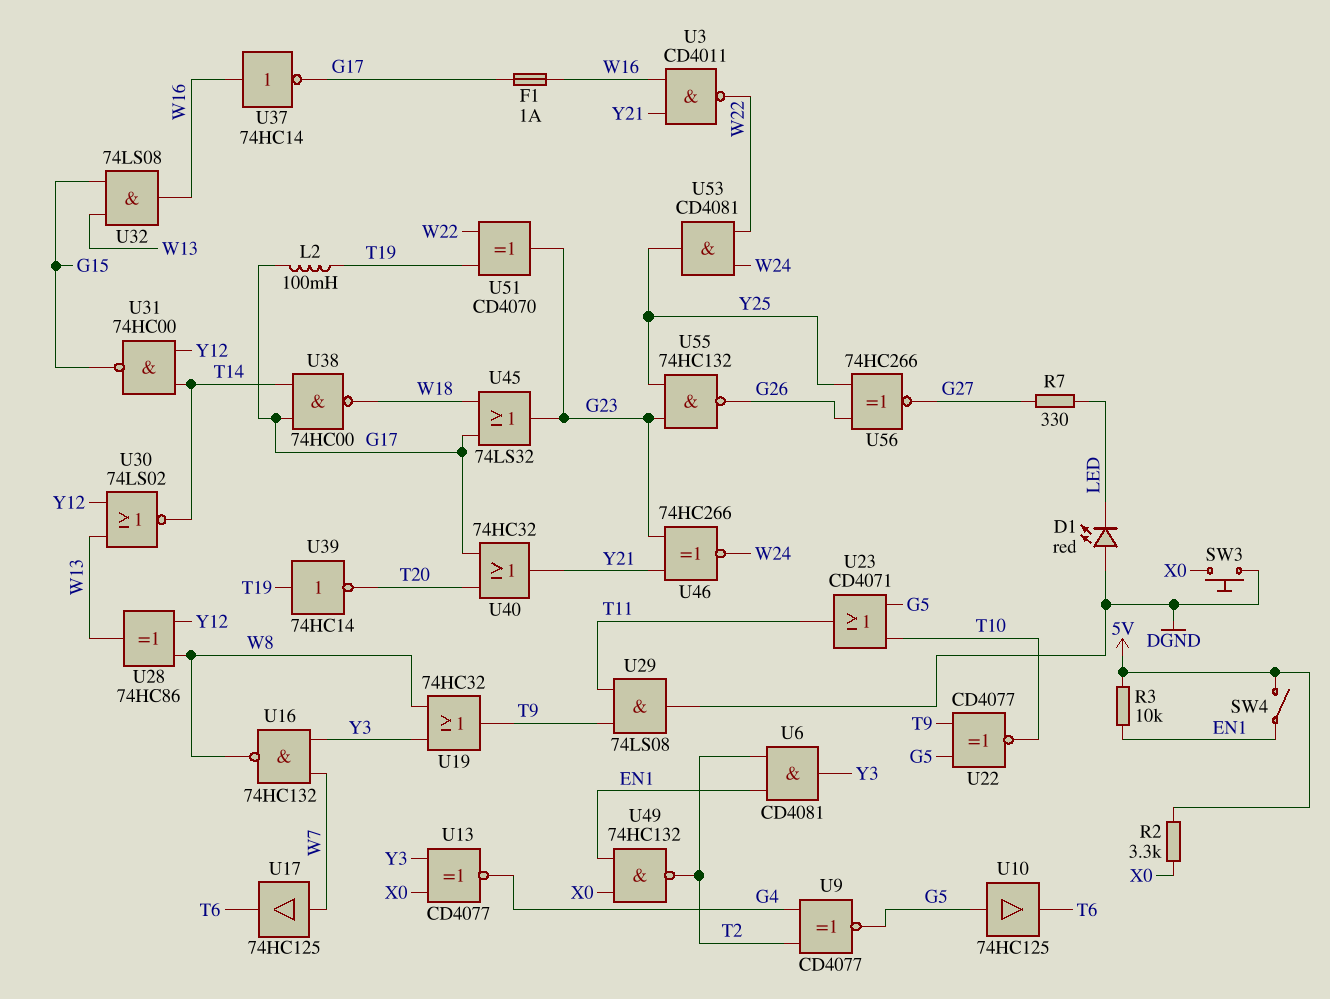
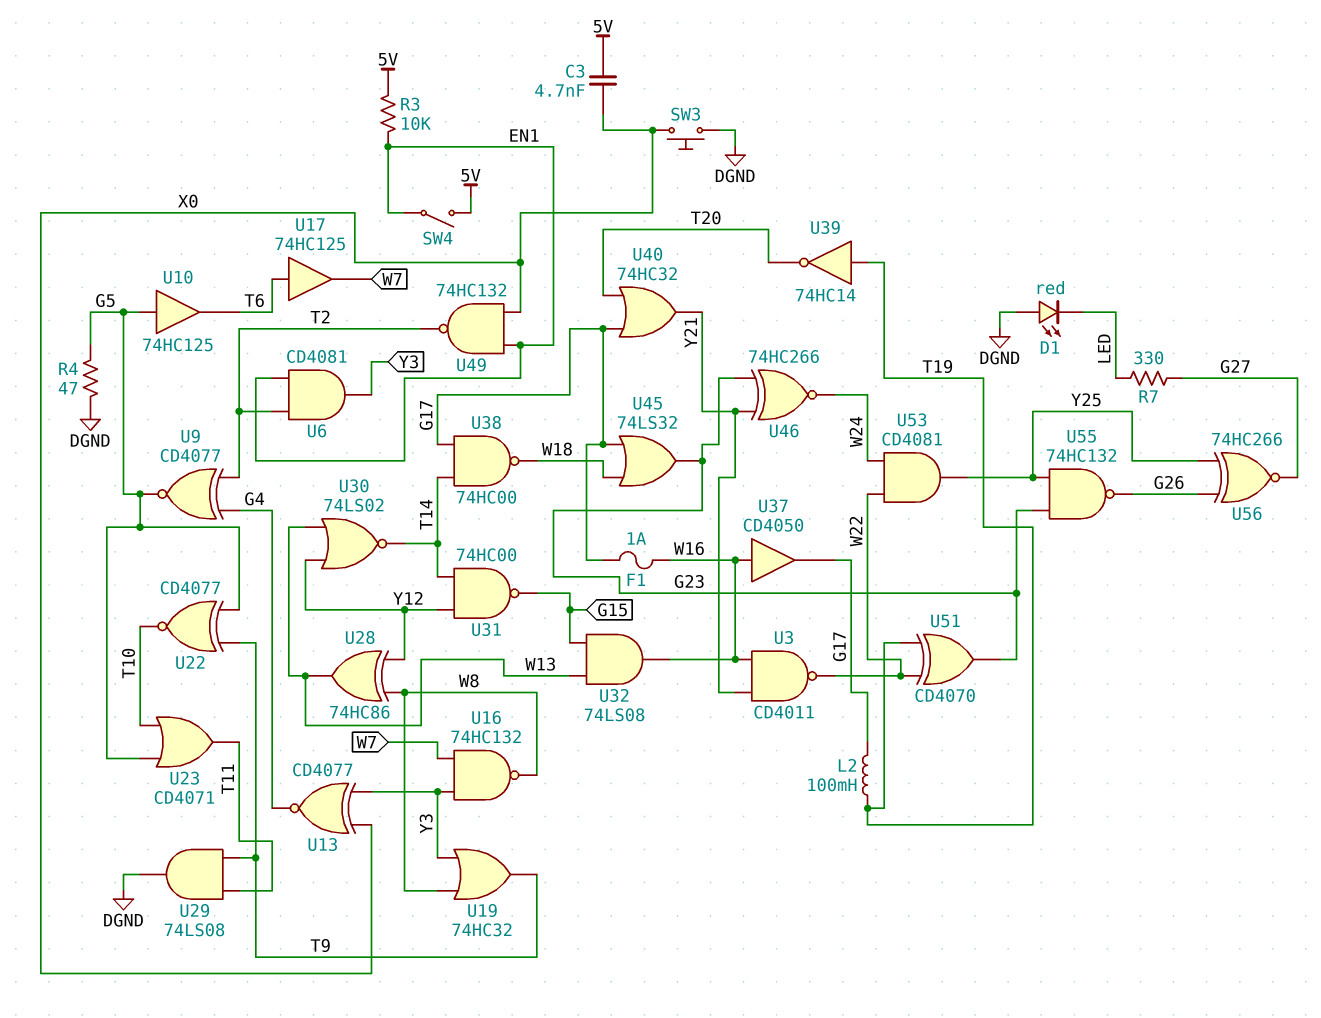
C3: none -> 4.7nF (5V, X0)
R2: 3.3k (5V, X0) -> none
R4: none -> 47 (DGND, G5)
U17: buffer 74HC125 (in W7, out T6) -> buffer 74HC125 (in T6, out W7)
U37: NOT 74HC14 (in W16, out G17) -> buffer CD4050 (in W16, out G17)

